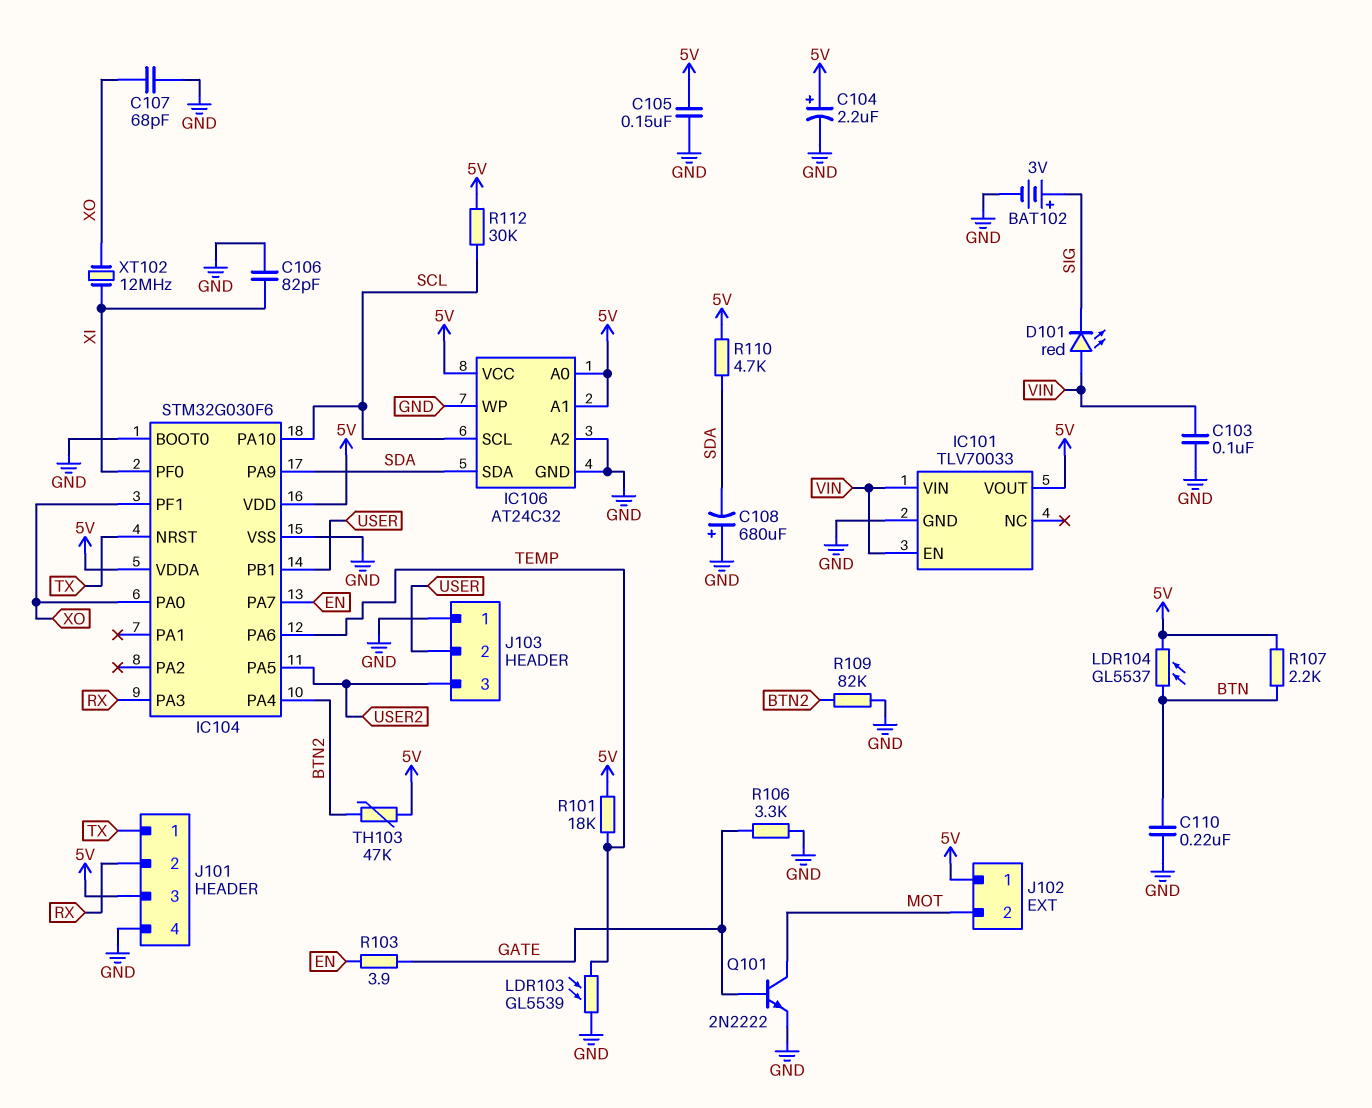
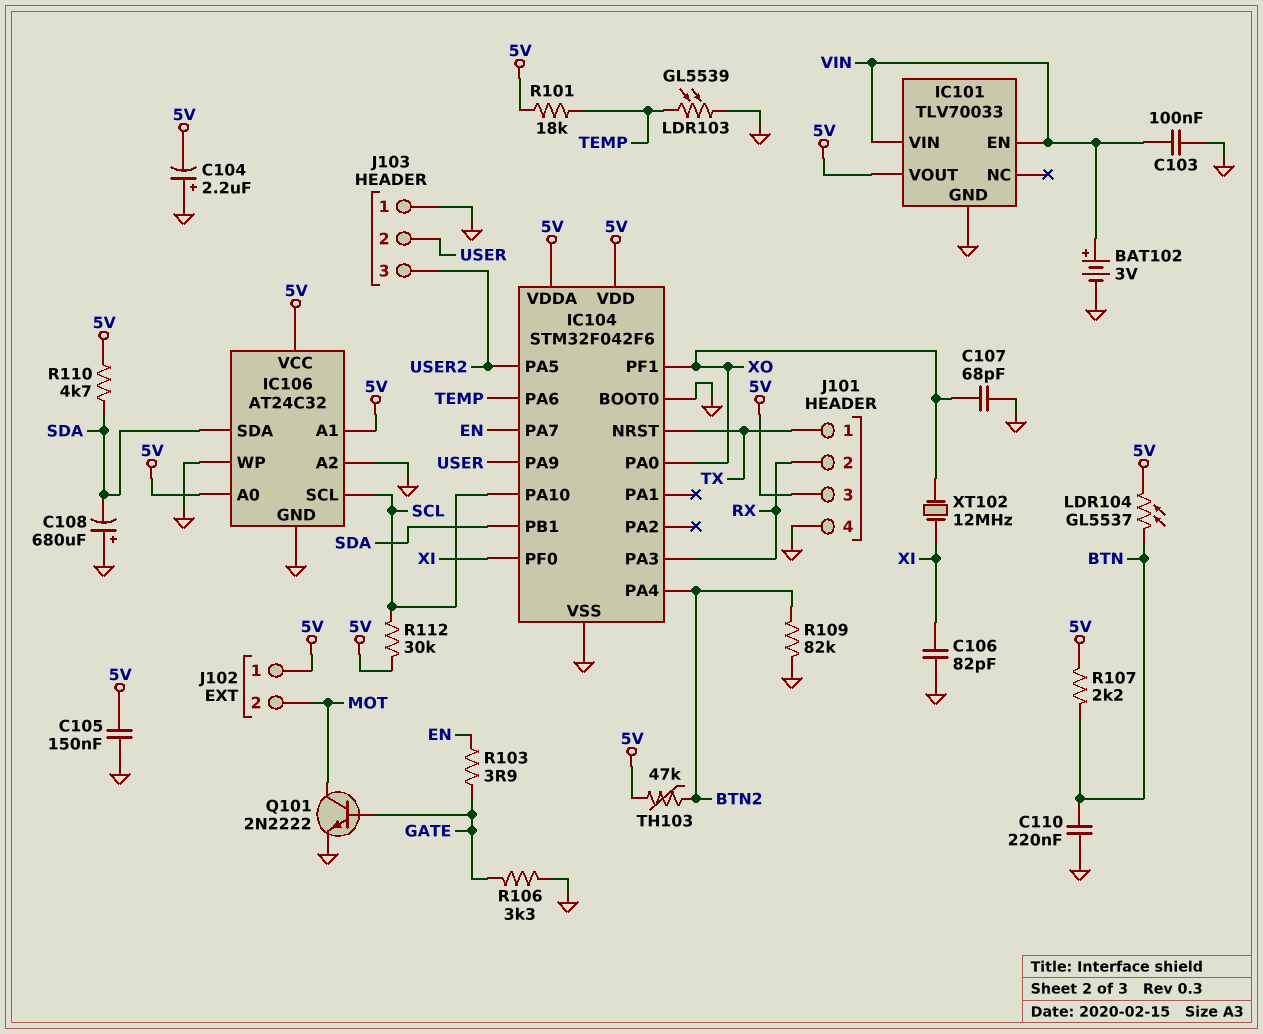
BAT102: 3V (plus SIG, minus GND) -> 3V (plus VIN, minus GND)
C104: 2.2uF (plus 5V, minus GND) -> 2.2uF (plus GND, minus 5V)
D101: LED red (A VIN, K SIG) -> none
IC104: STM32G030F6 -> STM32F042F6
IC104 pin PA9: SDA -> USER
IC104 pin PB1: USER -> SDA

